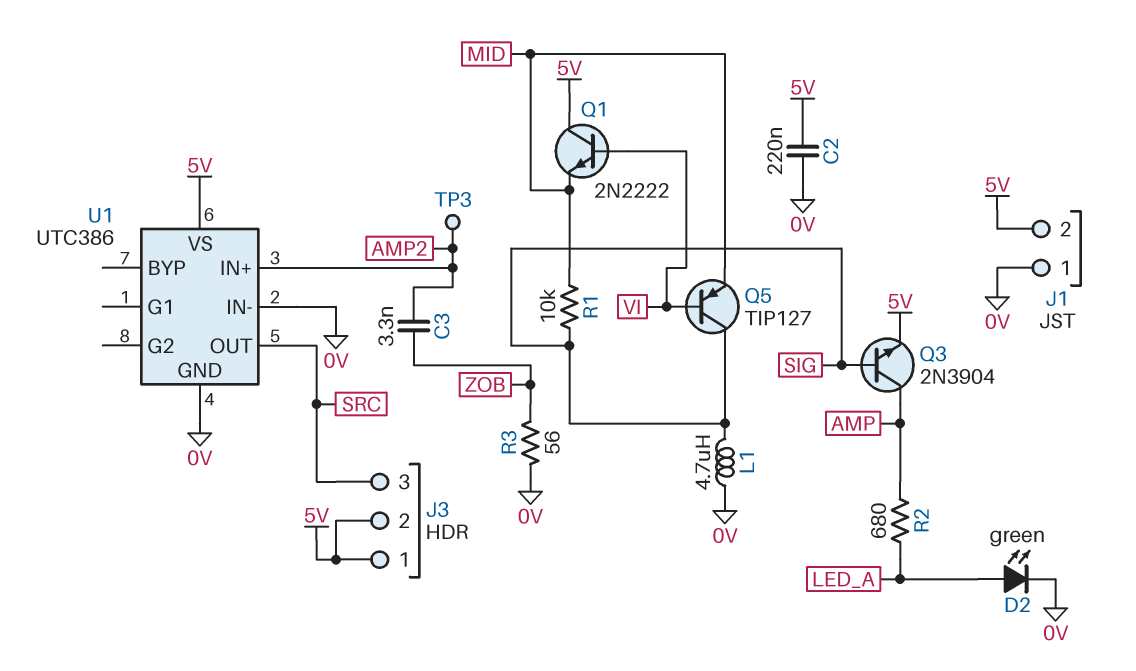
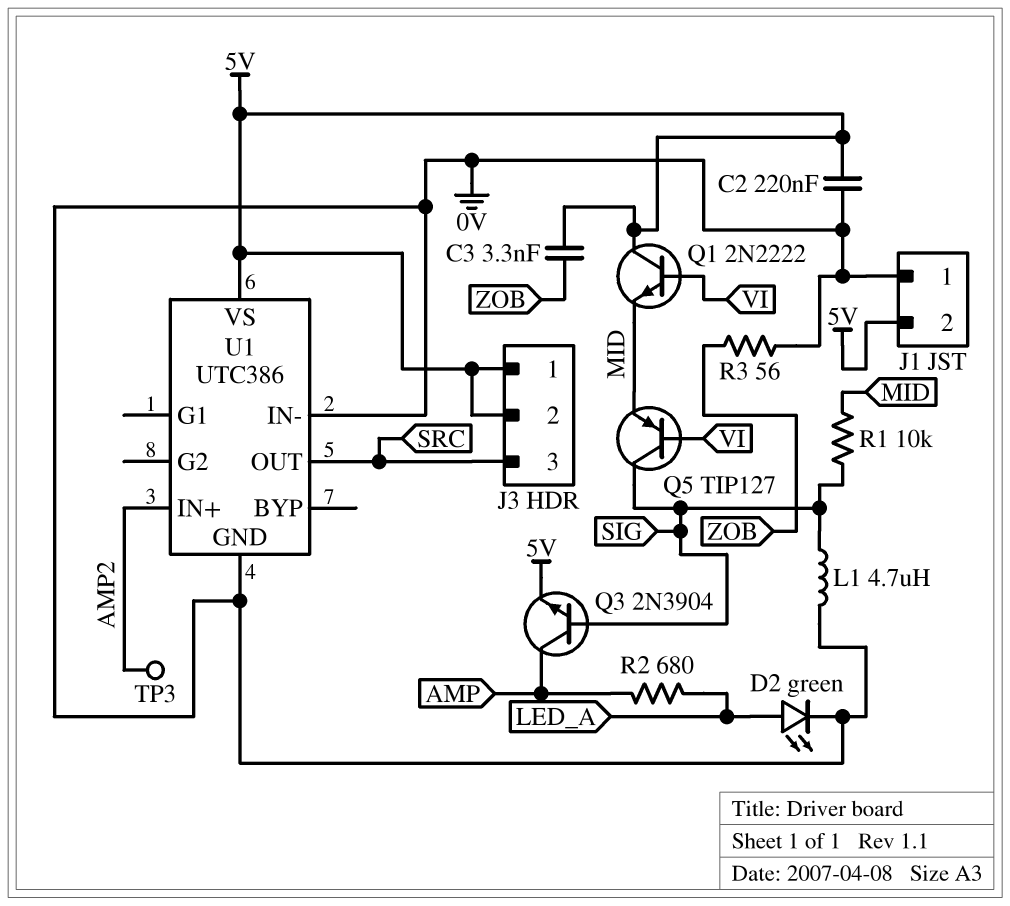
C3: 3.3nF (AMP2, ZOB) -> 3.3nF (5V, ZOB)

